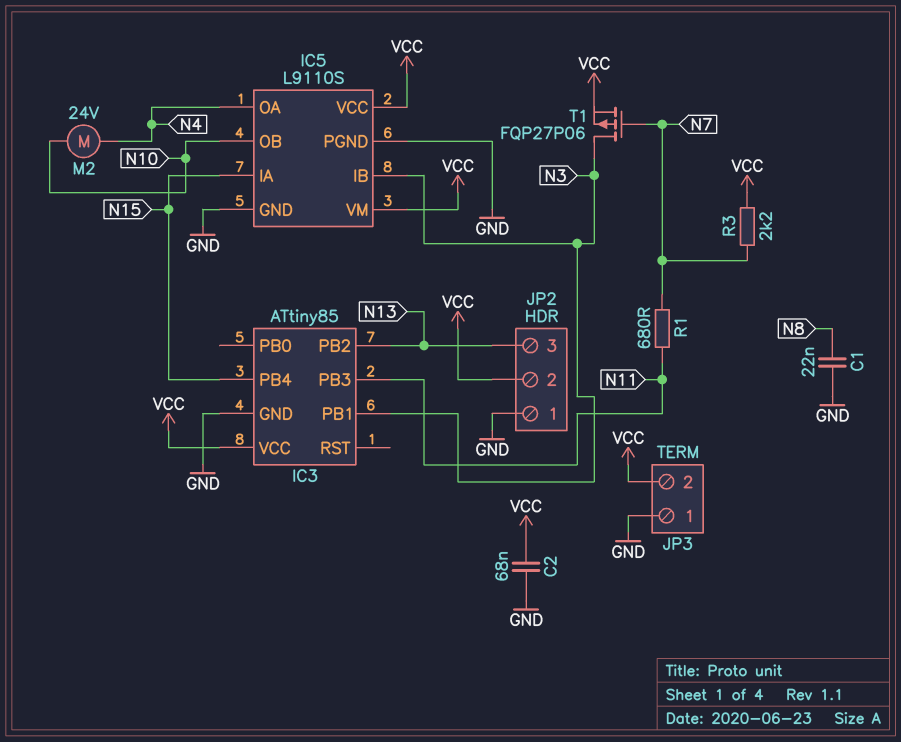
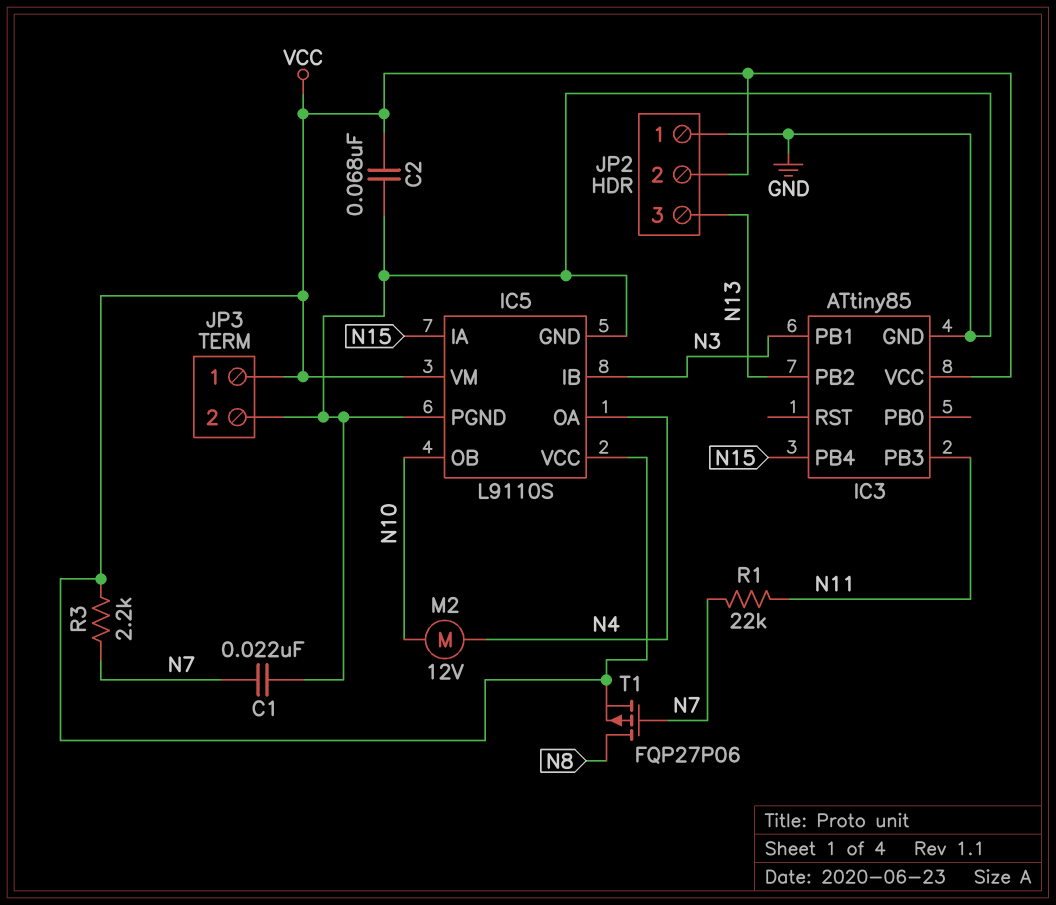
C1: 22nF (GND, N8) -> 22nF (GND, N7)
JP3 pin 1: GND -> VCC
JP3 pin 2: VCC -> GND
M2: motor 24V (N4, N10) -> motor 12V (N4, N10)
R1: 680 (N7, N11) -> 22k (N7, N11)
T1: PMOS FQP27P06 (G N7, D N3, S VCC) -> PMOS FQP27P06 (G N7, D N8, S VCC)

